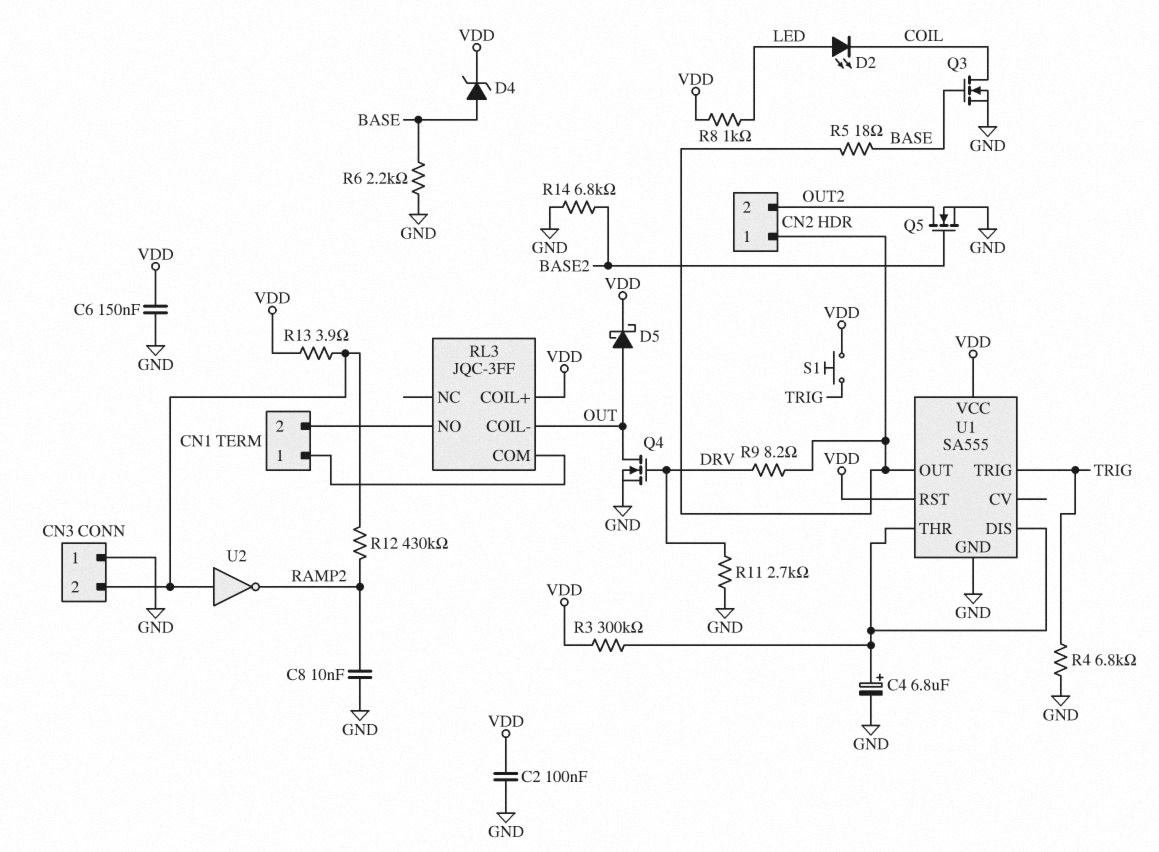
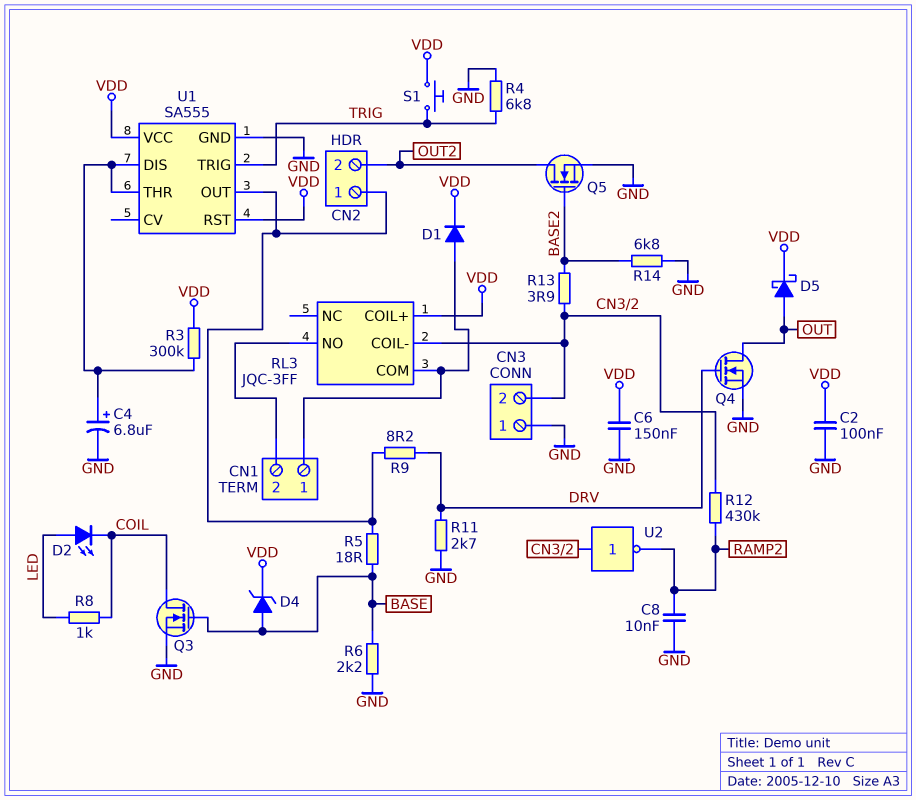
D1: none -> diode (A CN1/1, K VDD)
R8: 1k (LED, VDD) -> 1k (COIL, LED)
R13: 3.9 (CN3/2, VDD) -> 3.9 (BASE2, CN3/2)
RL3 pin COIL-: OUT -> CN3/2

